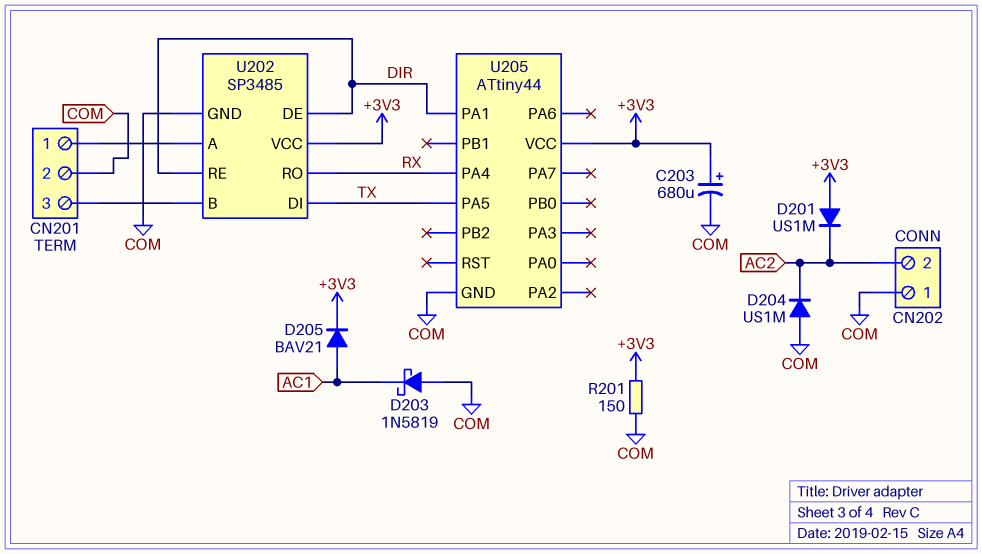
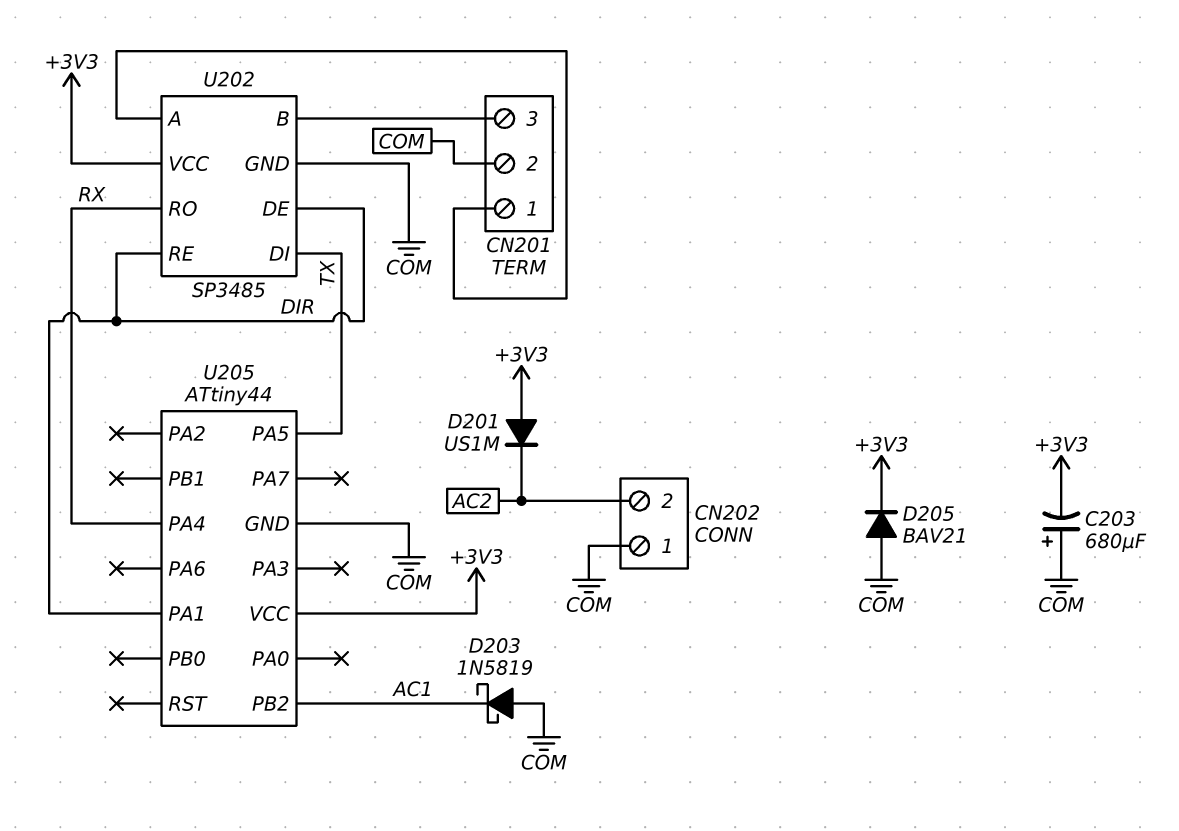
C203: 680uF (plus +3V3, minus COM) -> 680uF (plus COM, minus +3V3)
D204: diode US1M (A COM, K AC2) -> none
D205: diode BAV21 (A AC1, K +3V3) -> diode BAV21 (A COM, K +3V3)
R201: 150 (+3V3, COM) -> none
U205 pin PB2: none -> AC1

